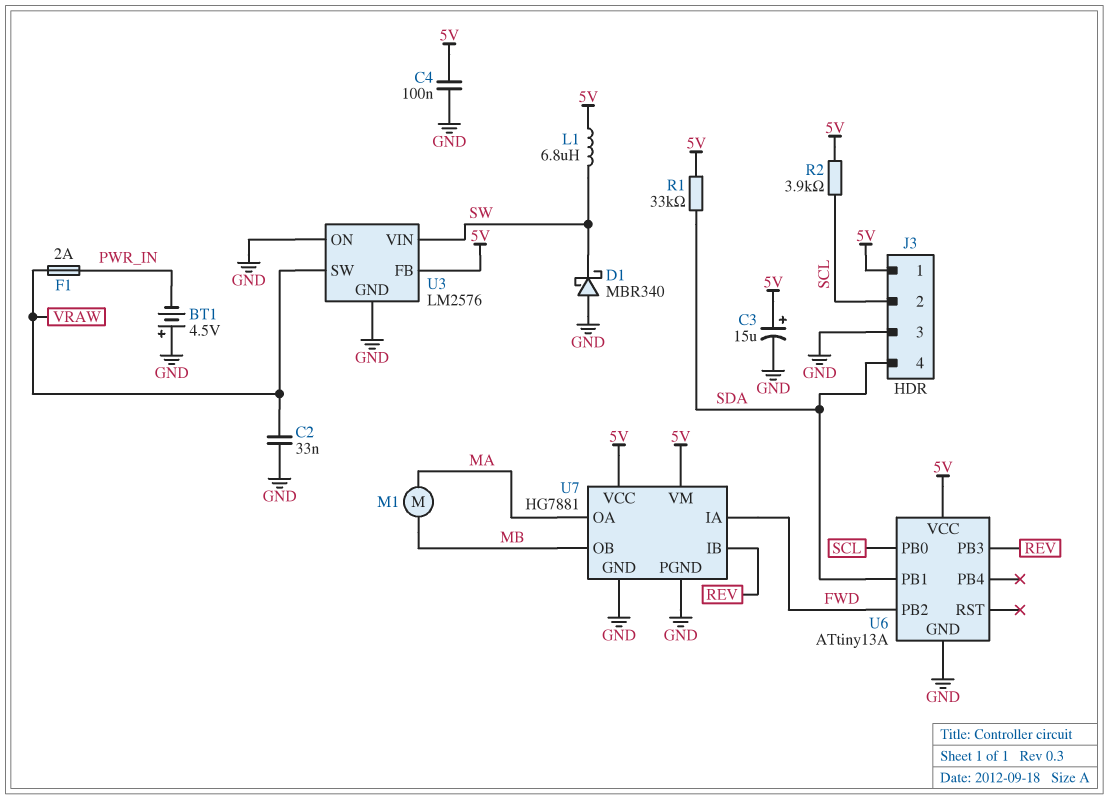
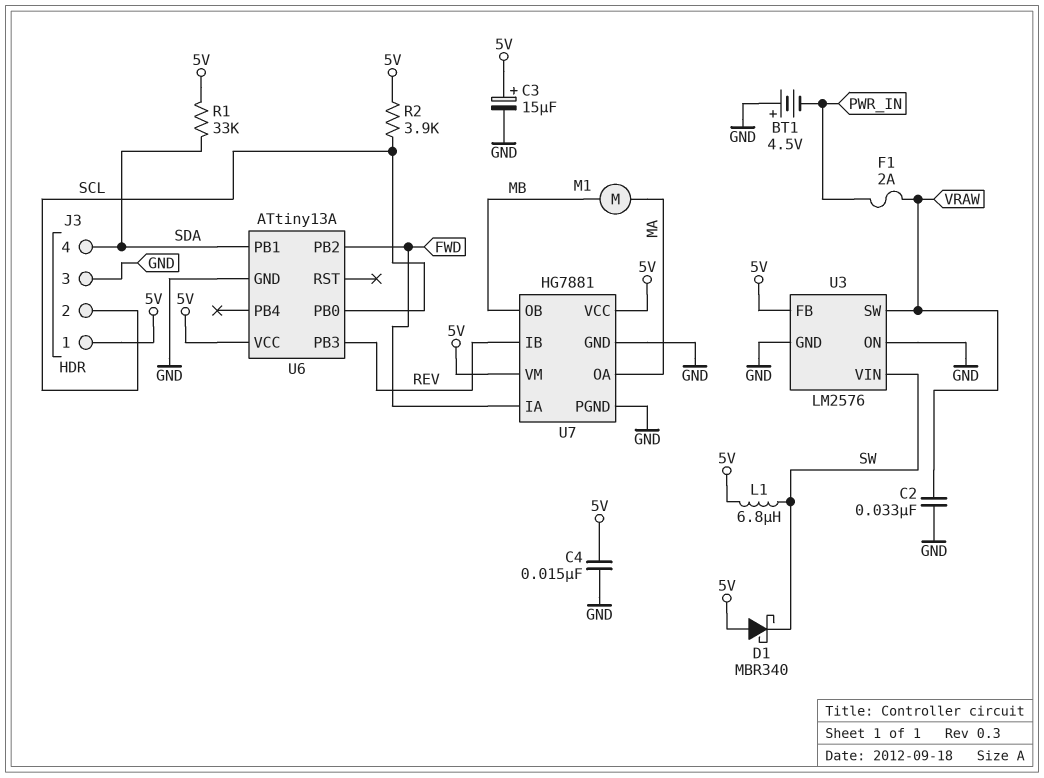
C4: 100nF (5V, GND) -> 15nF (5V, GND)
D1: schottky MBR340 (A GND, K SW) -> schottky MBR340 (A 5V, K SW)

